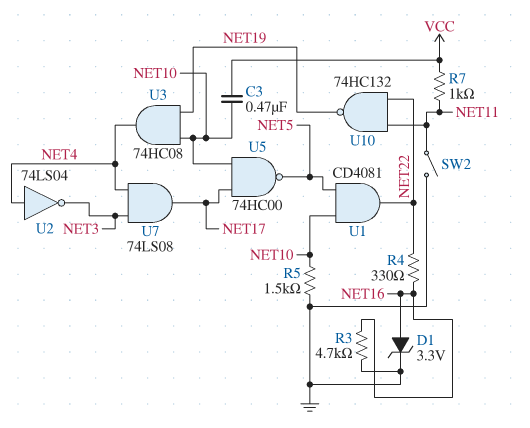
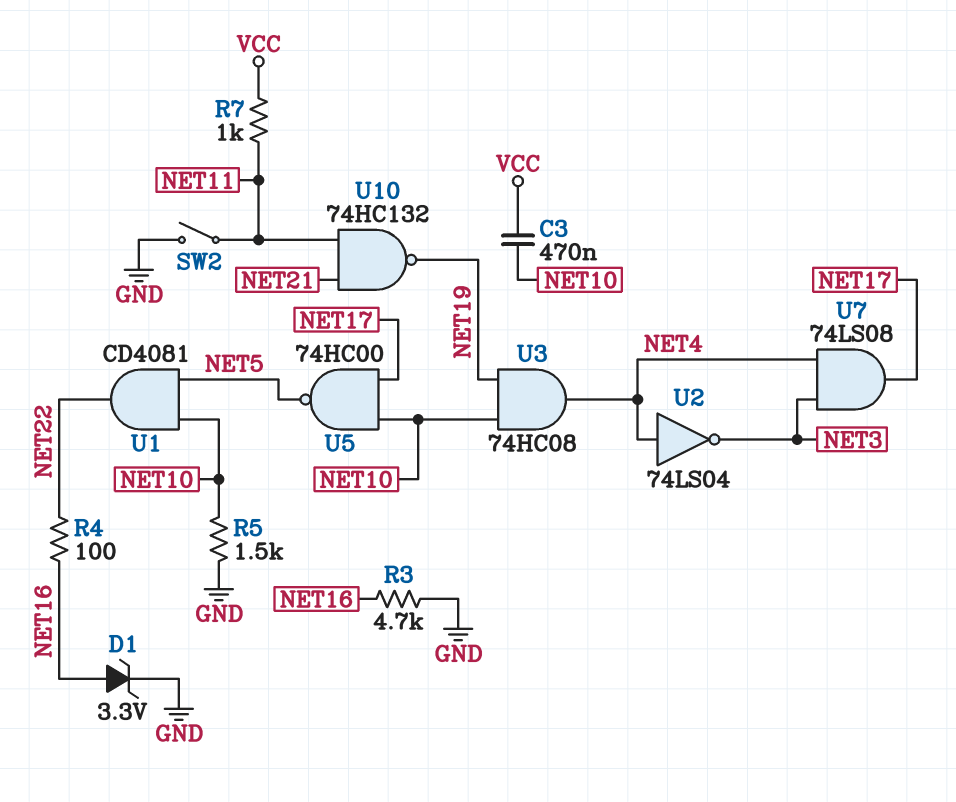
R4: 330 (NET16, NET22) -> 100 (NET16, NET22)
U10: NAND 74HC132 (in NET11, in NET22, out NET19) -> NAND 74HC132 (in NET11, in NET21, out NET19)

